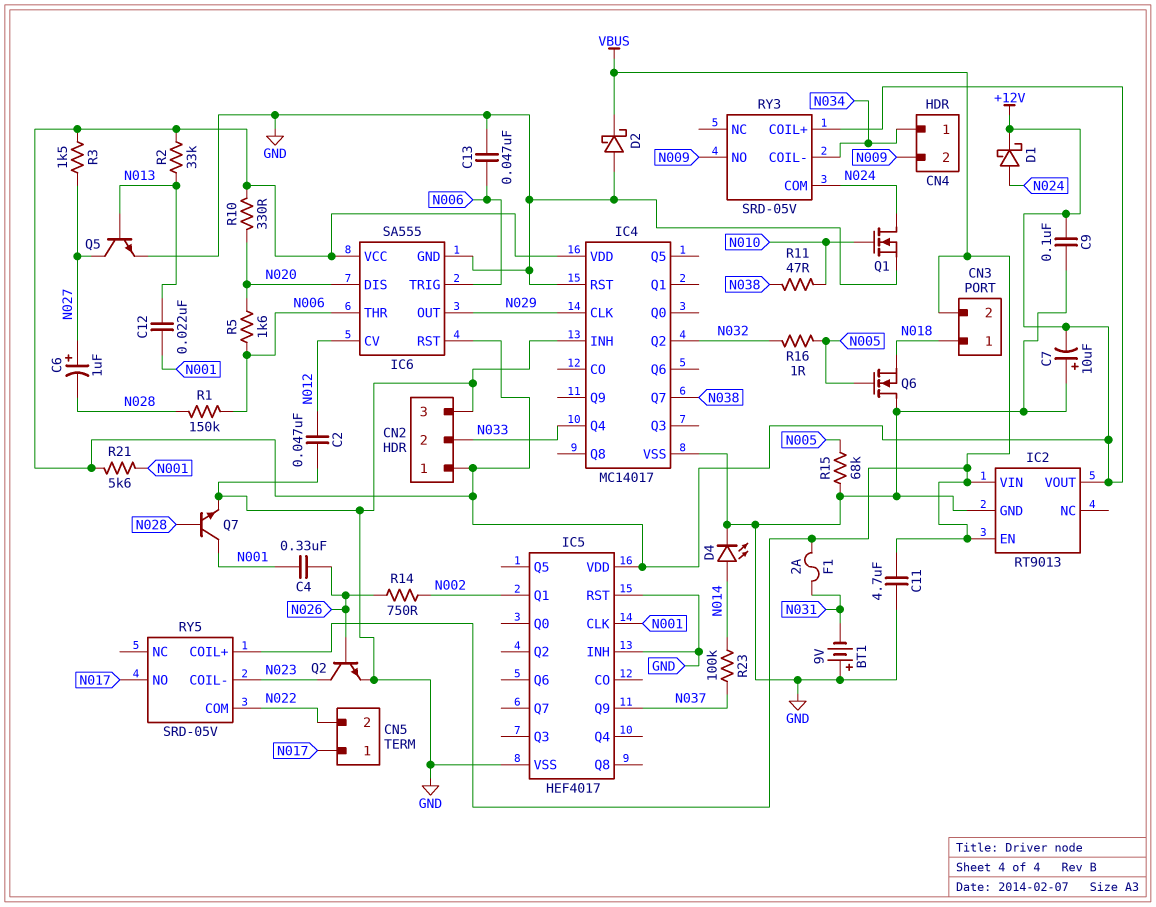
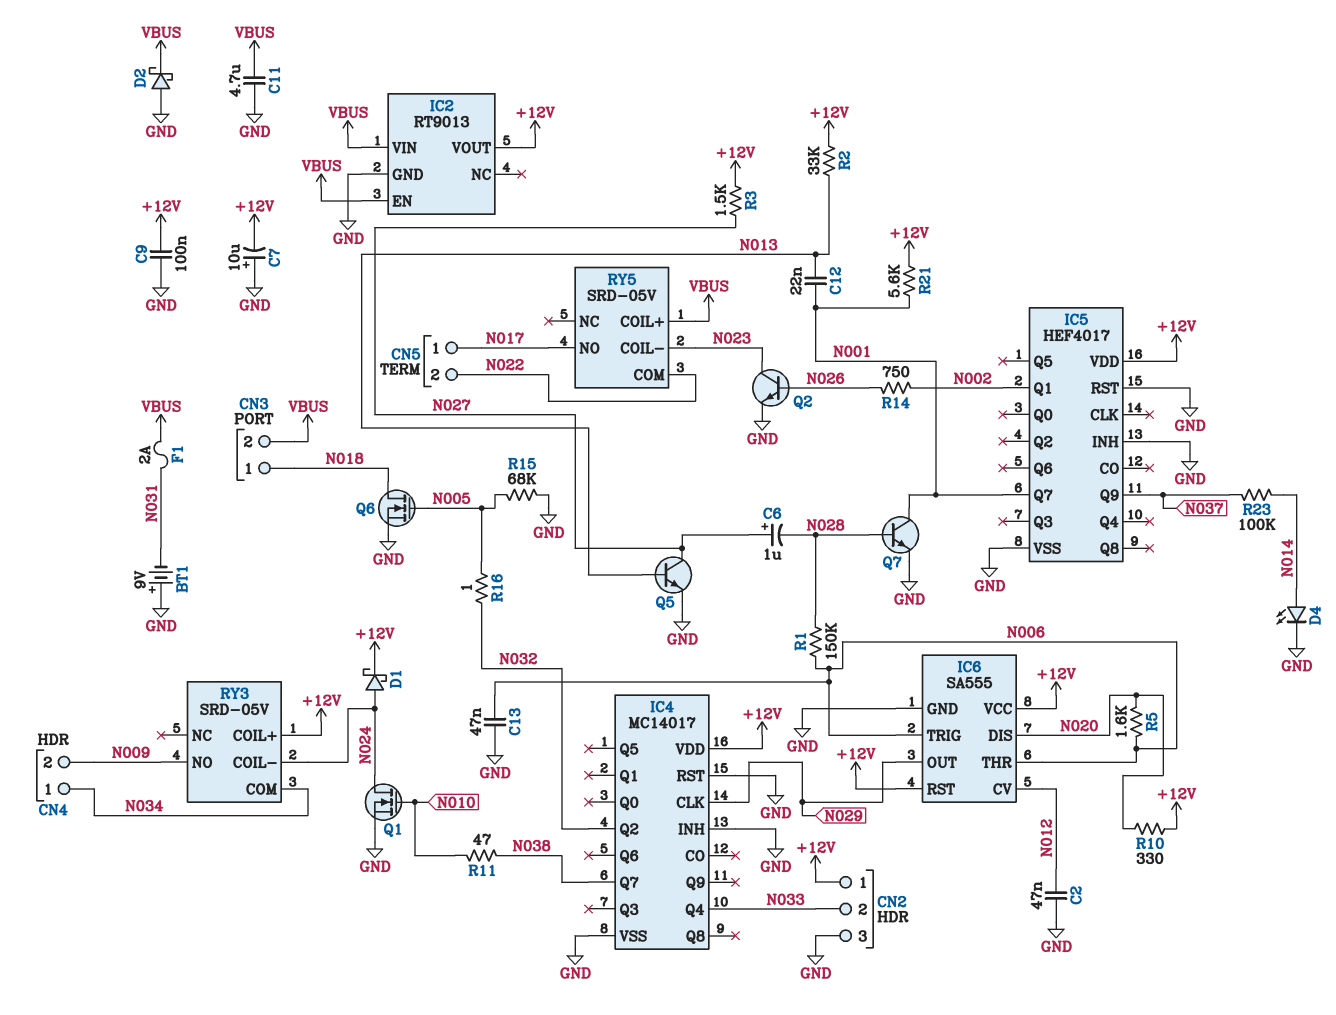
C4: 330nF (N001, N026) -> none
IC5 pin CLK: N001 -> none
IC5 pin Q7: none -> N001
Q6: NMOS (G N005, D GND, S N018) -> NMOS (G N005, D N018, S GND)
RY3 pin COIL-: N034 -> N024
RY3 pin COM: N024 -> N034

